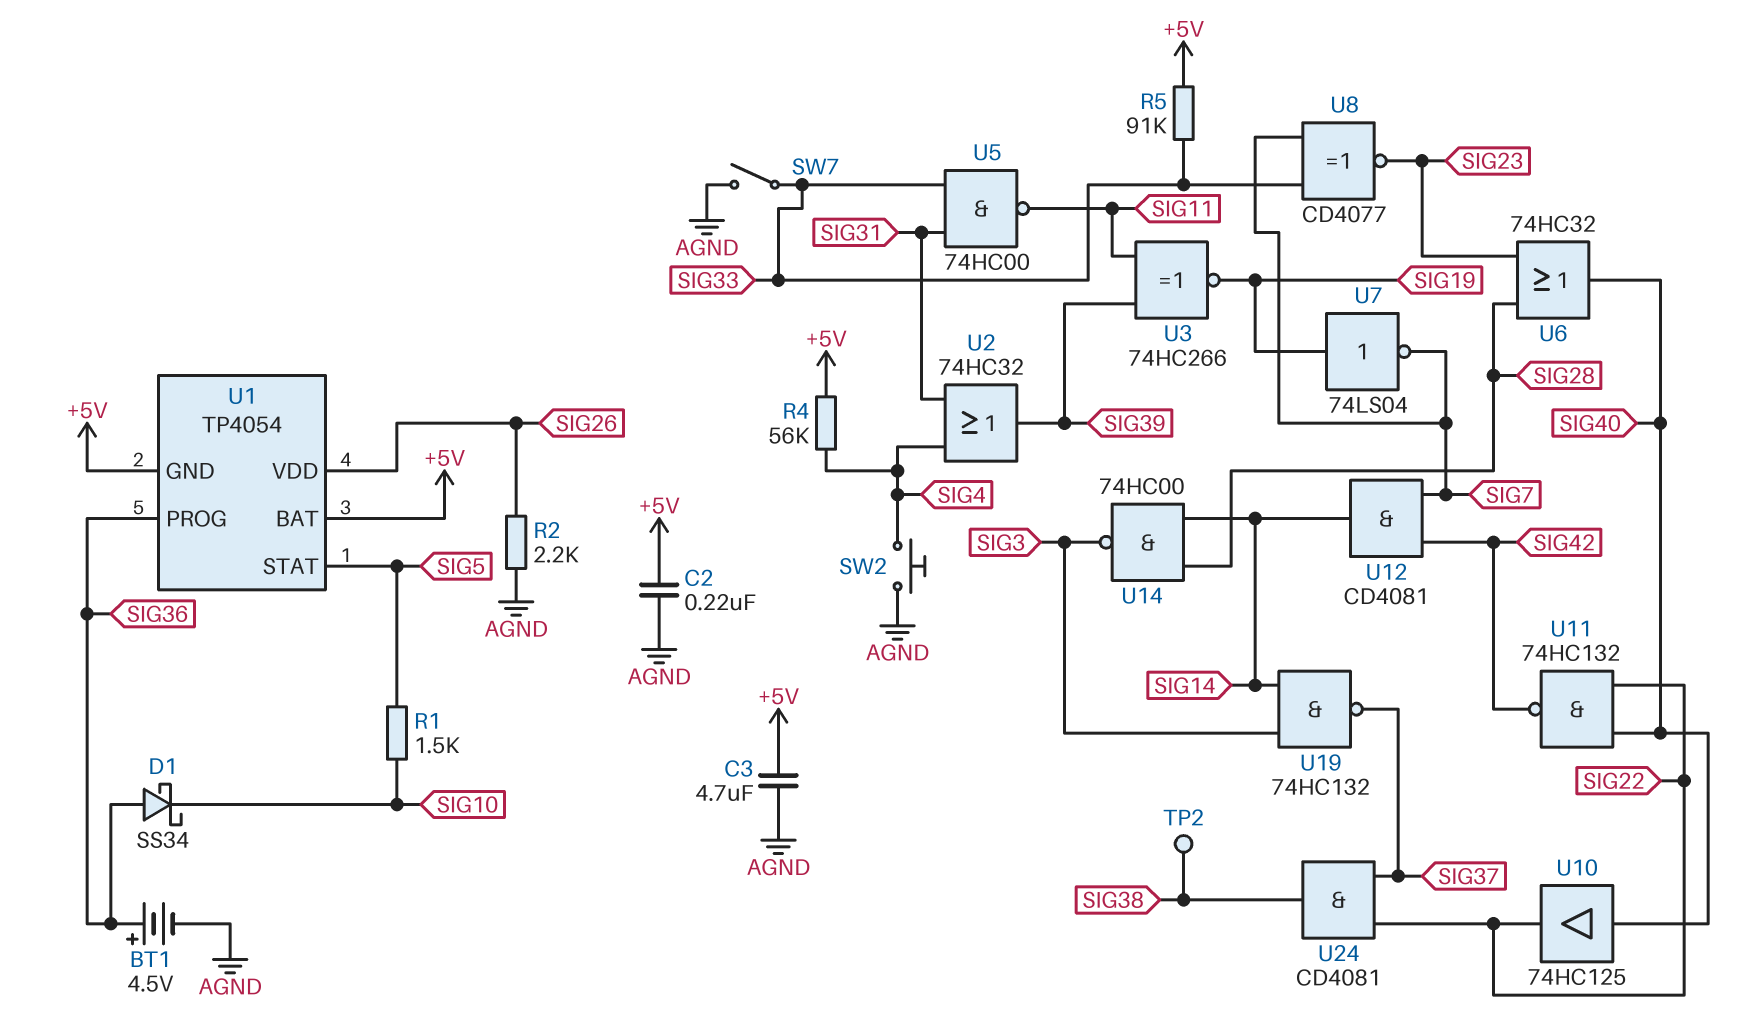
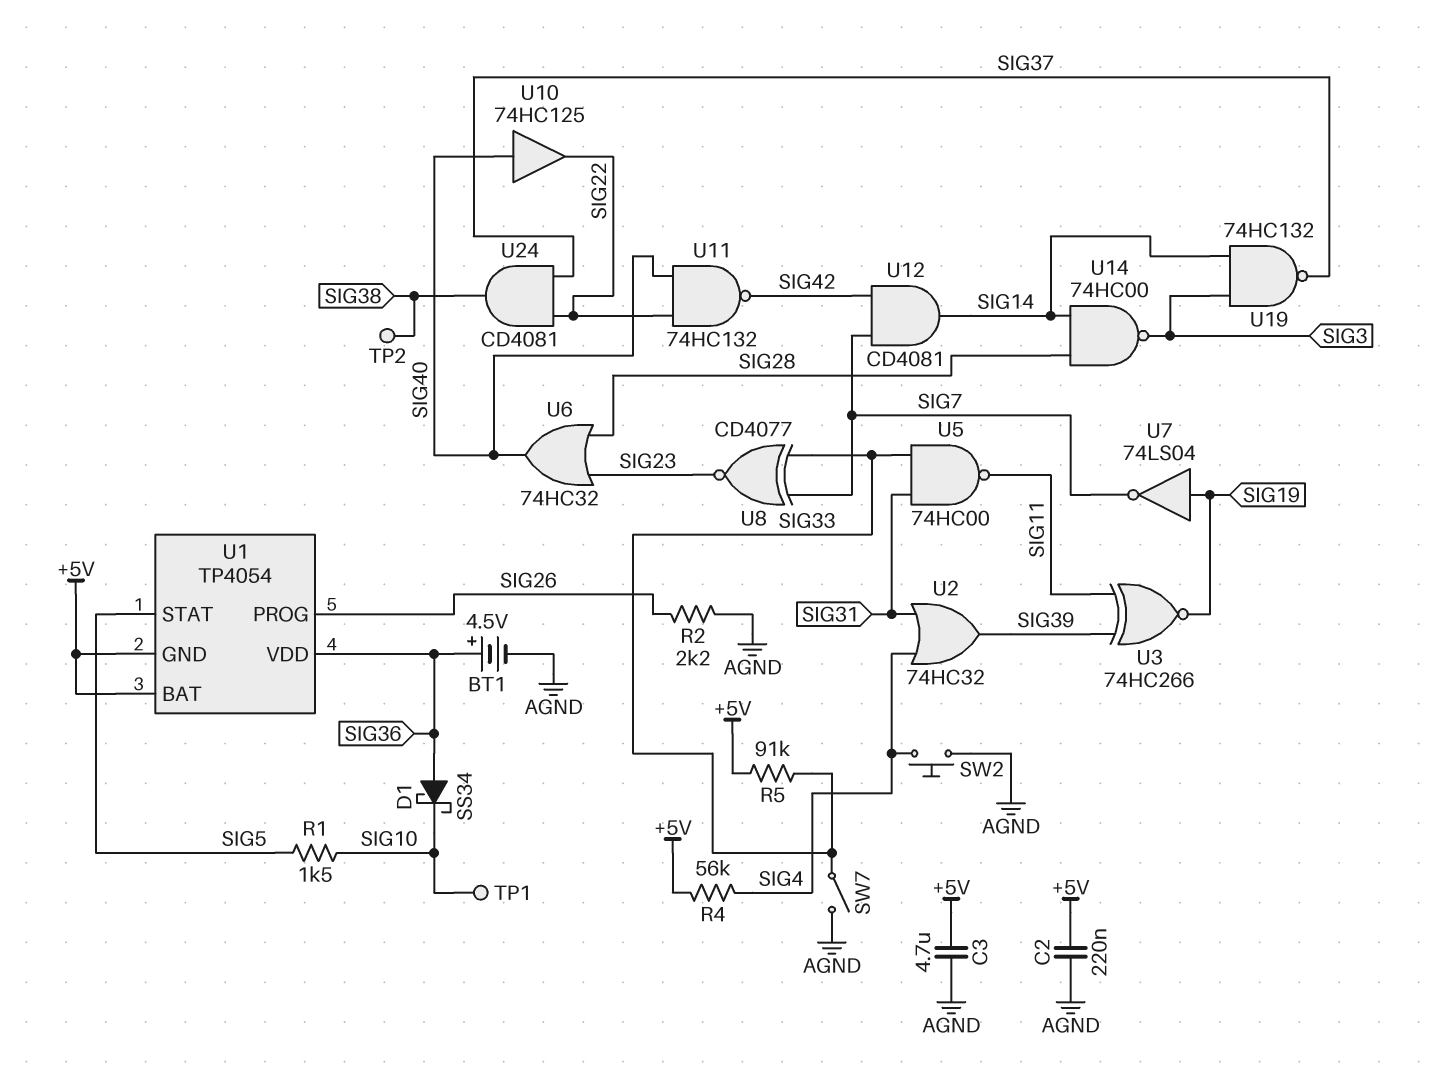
TP1: none -> test point (SIG10)
U1 pin PROG: SIG36 -> SIG26
U1 pin VDD: SIG26 -> SIG36

